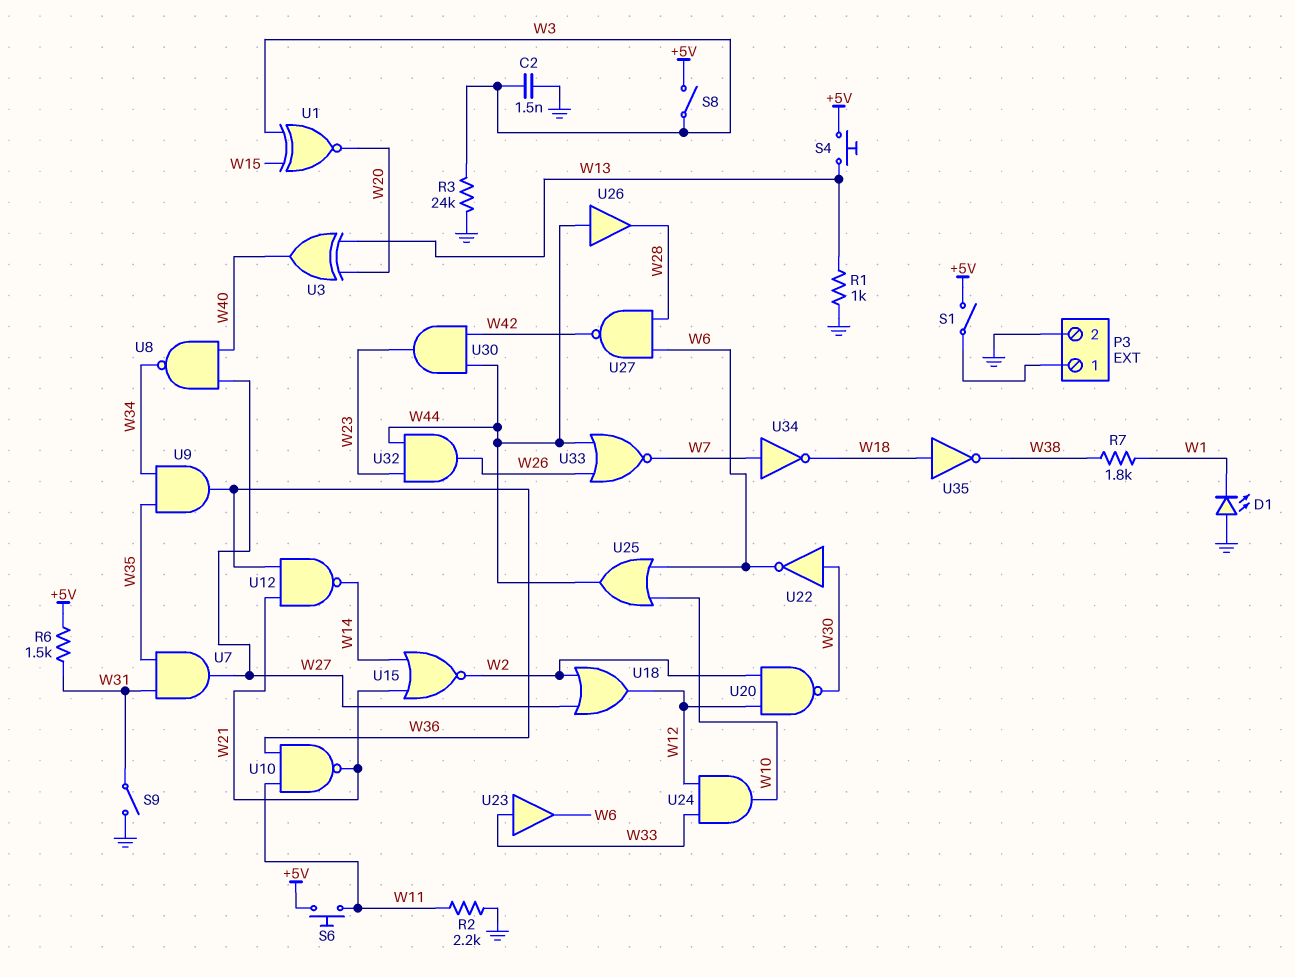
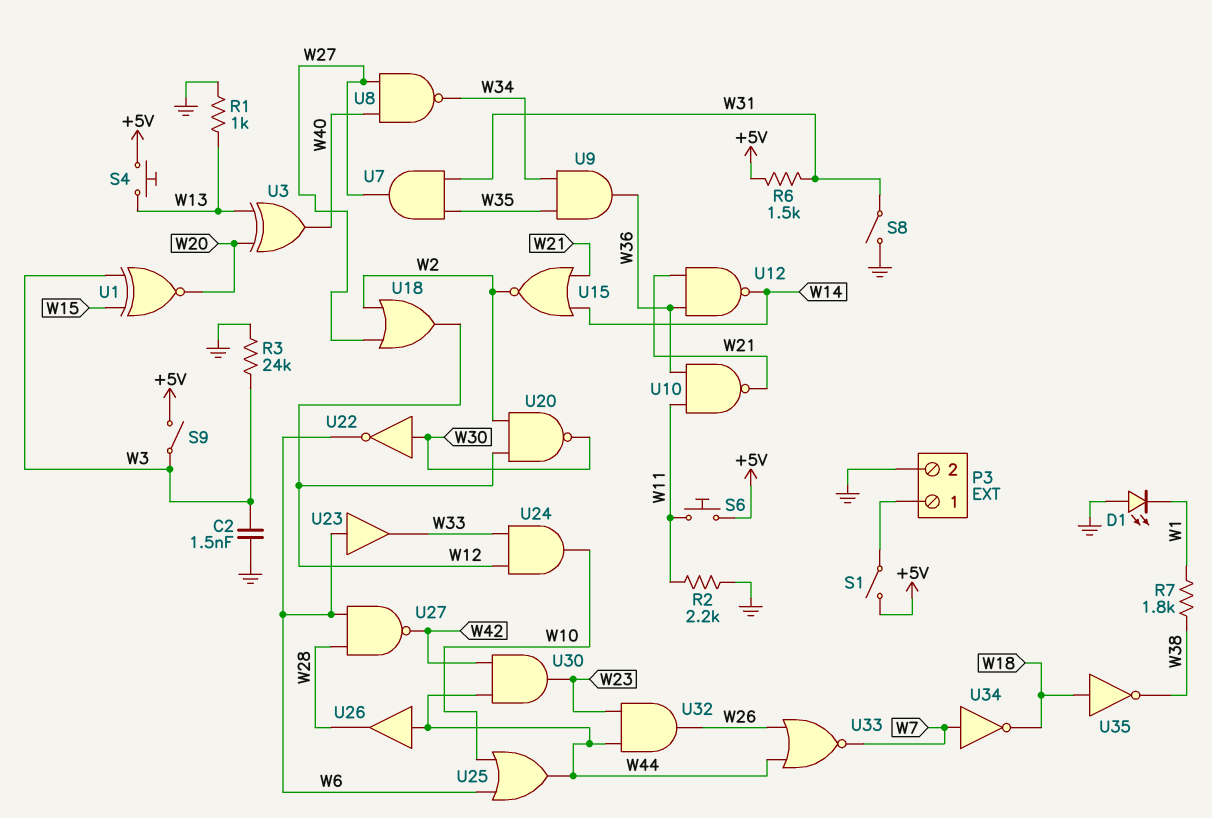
S8: switch (+5V, W3) -> switch (GND, W31)
S9: switch (GND, W31) -> switch (+5V, W3)
U23: buffer (in W33, out W6) -> buffer (in W6, out W33)

